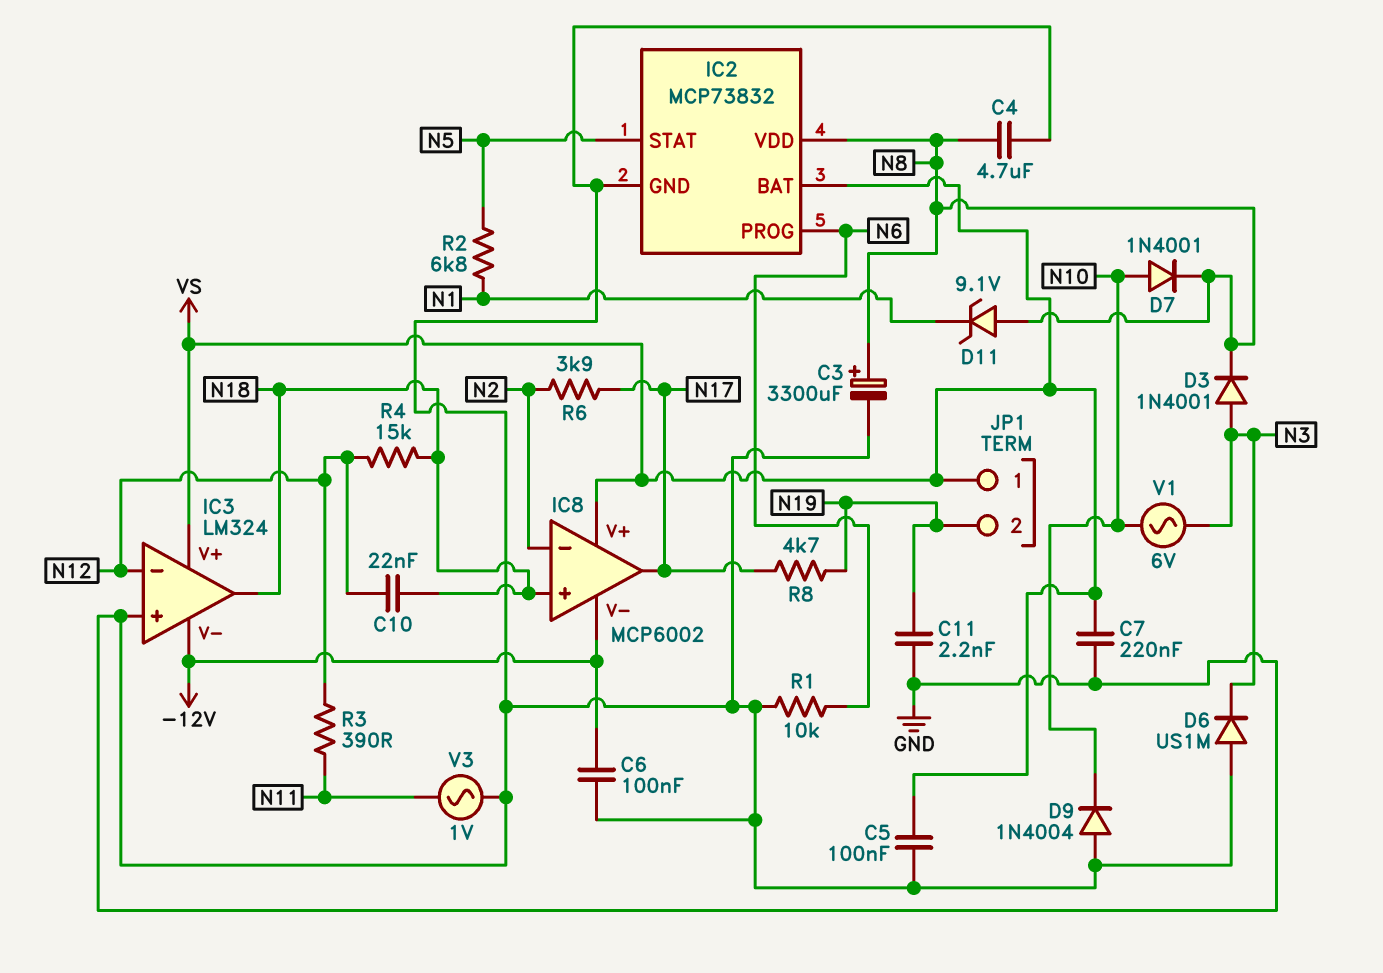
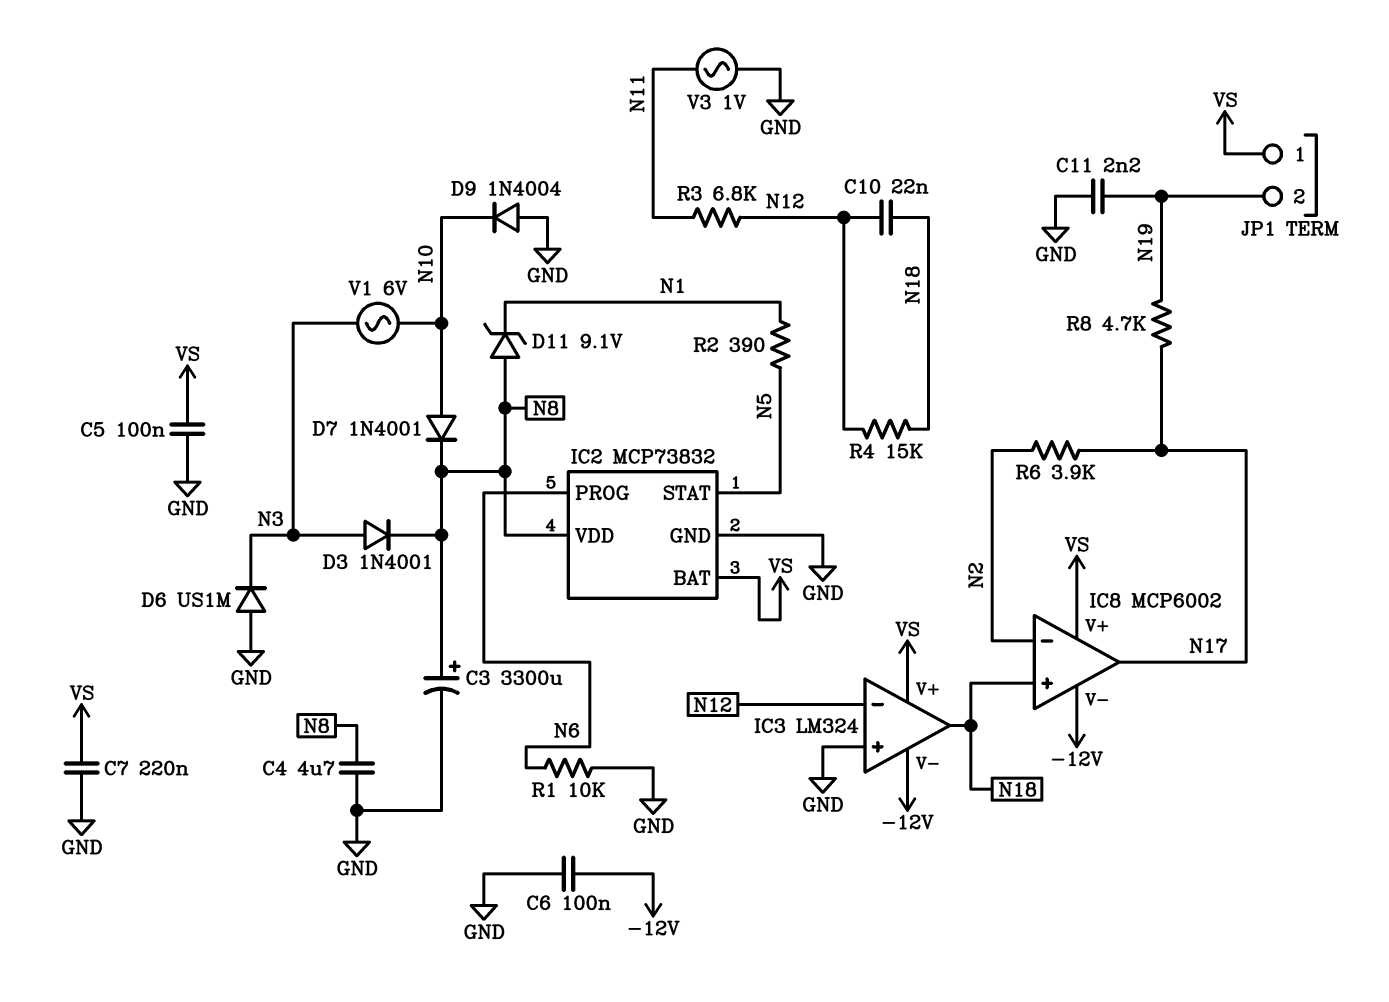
R2: 6.8k (N1, N5) -> 390 (N1, N5)
R3: 390 (N11, N12) -> 6.8k (N11, N12)

